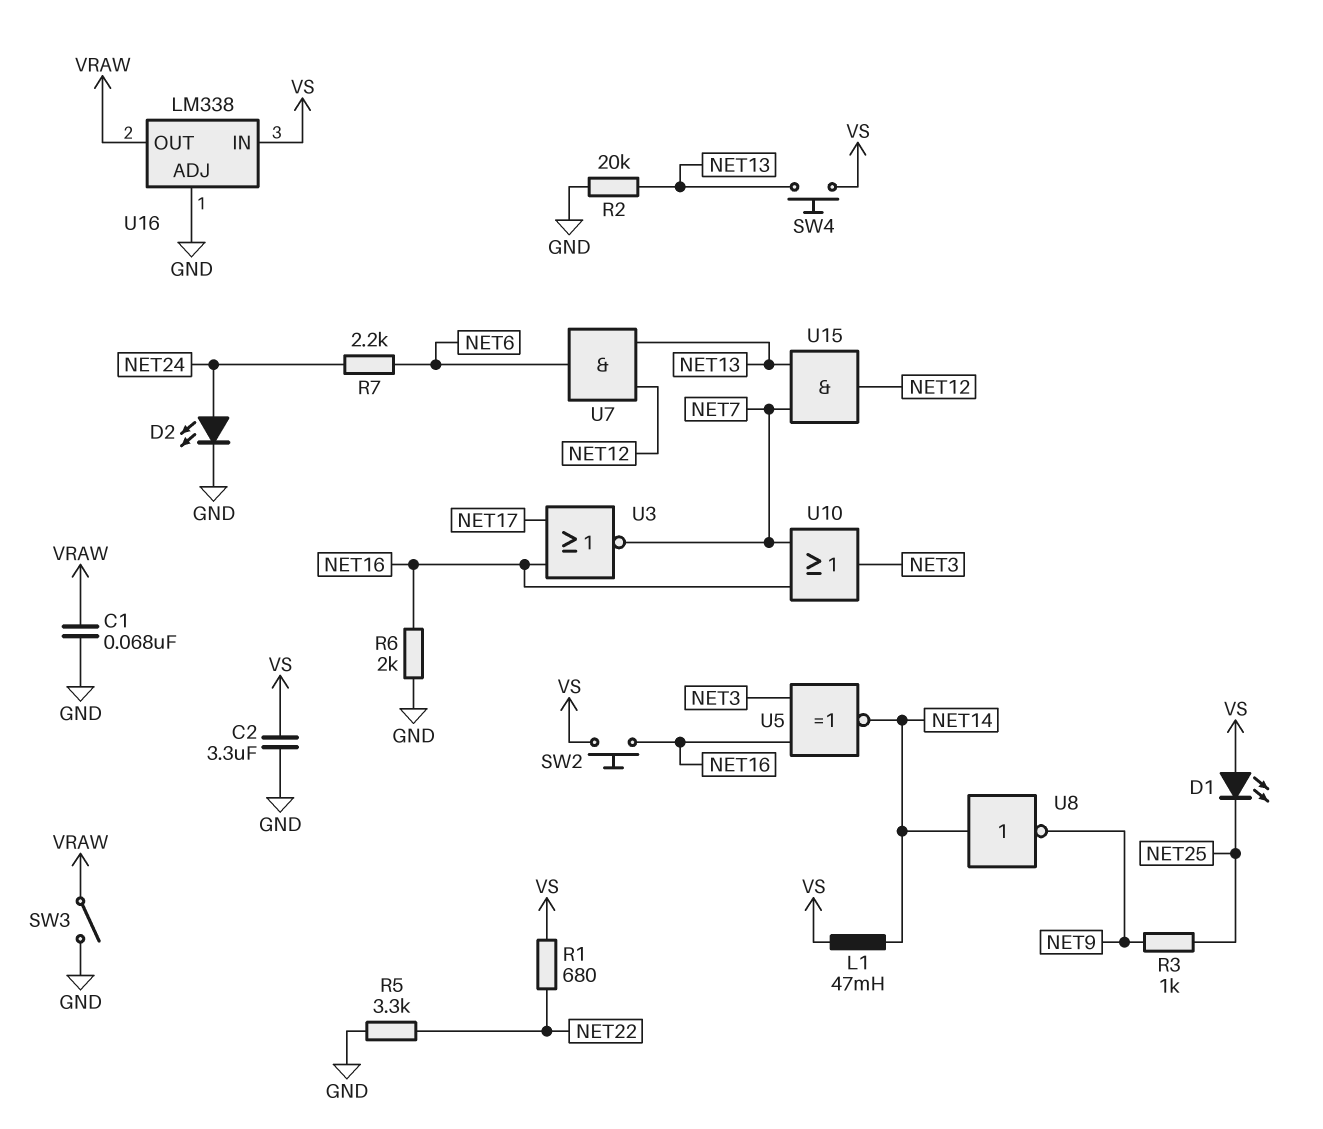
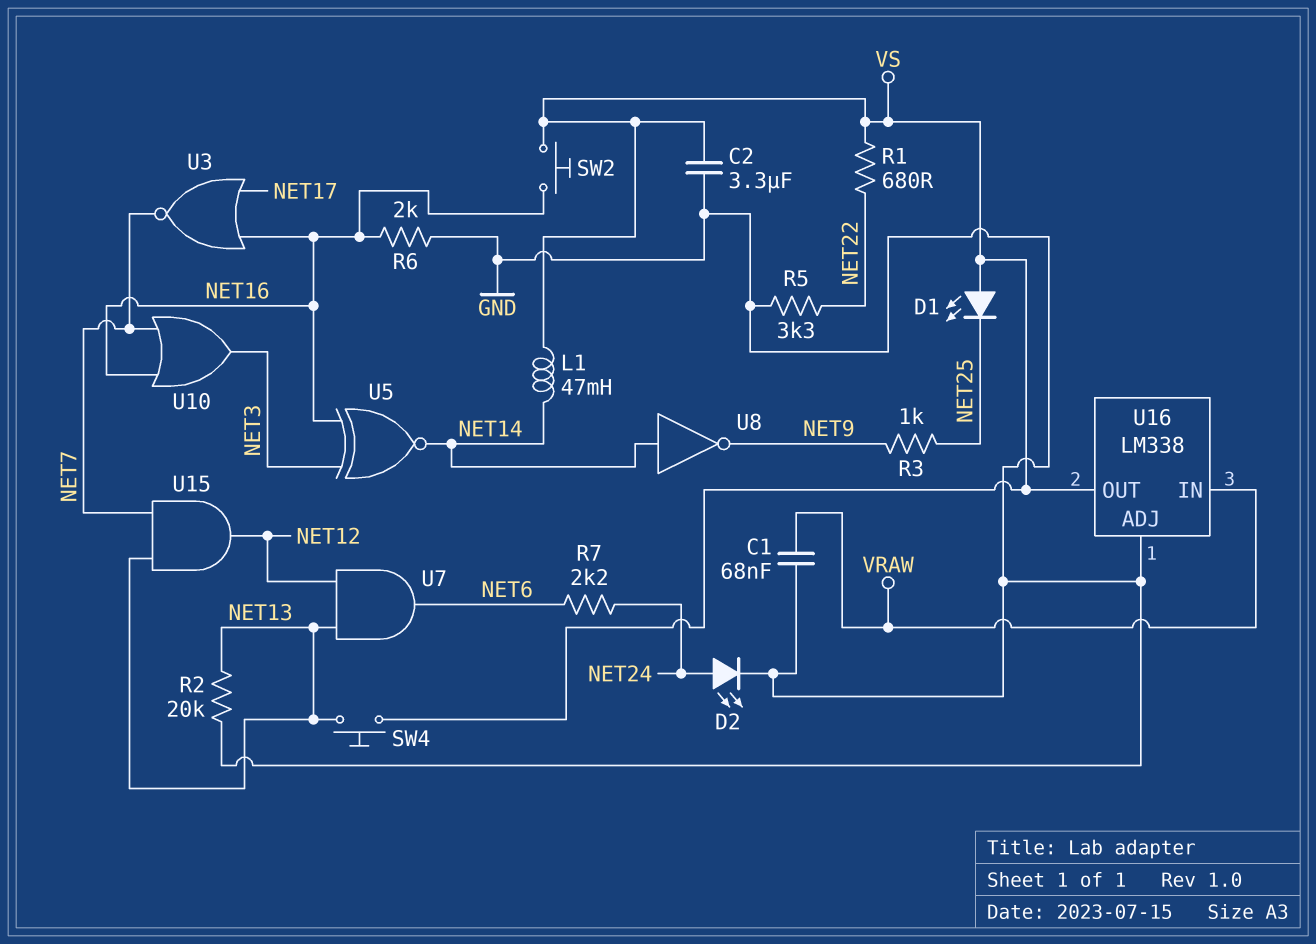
SW3: switch (GND, VRAW) -> none
U16 pin IN: VS -> VRAW
U16 pin OUT: VRAW -> VS

